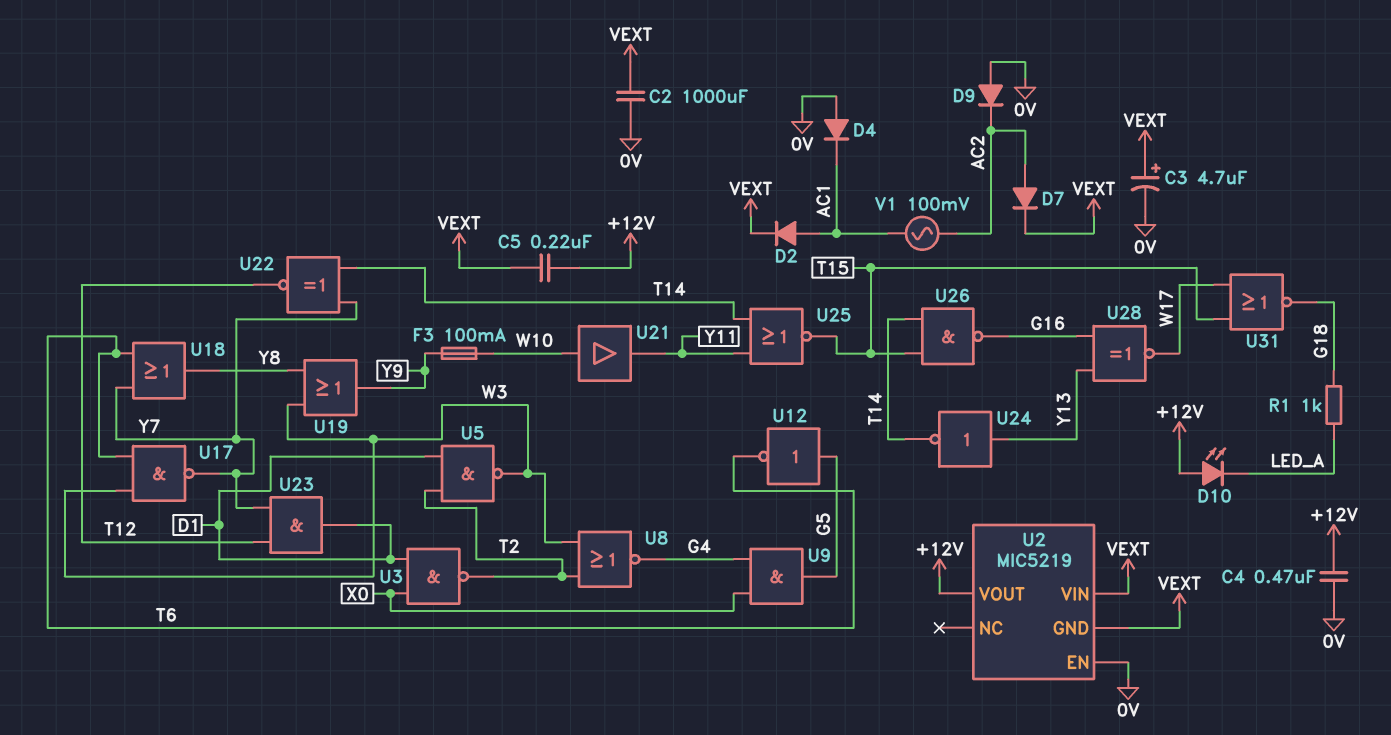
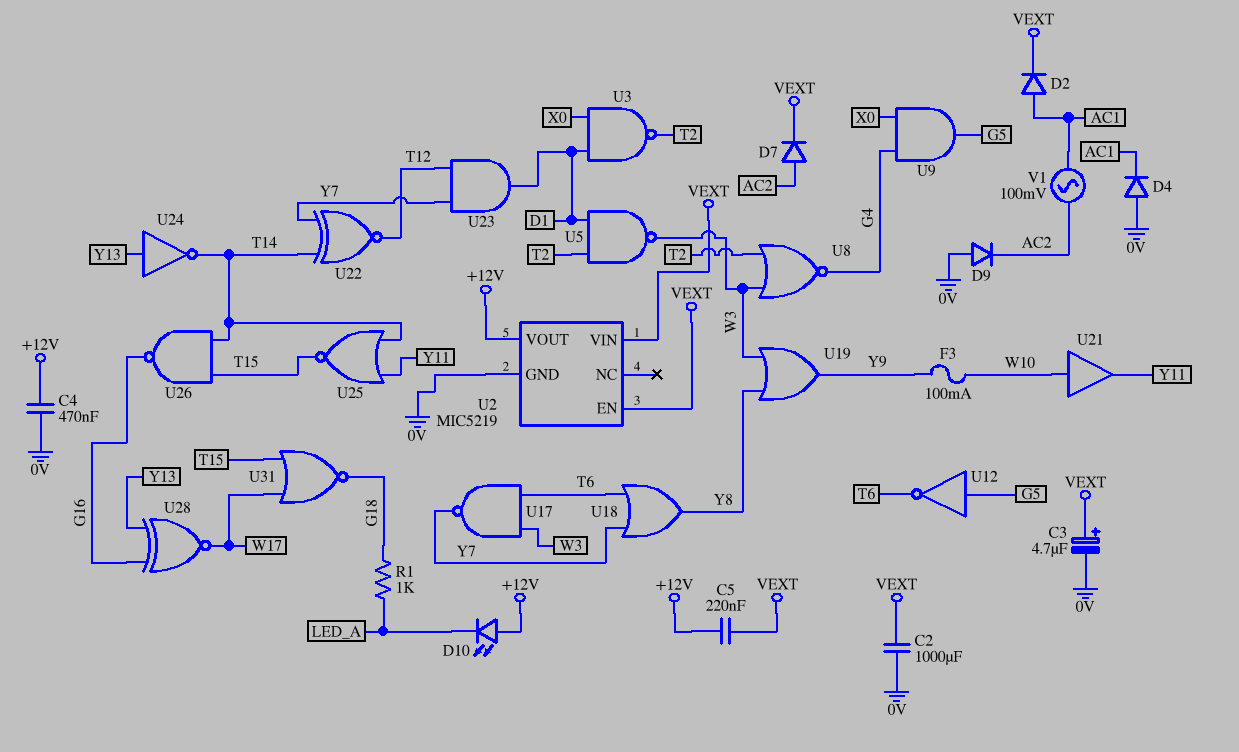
U2 pin EN: 0V -> VEXT
U2 pin GND: VEXT -> 0V

